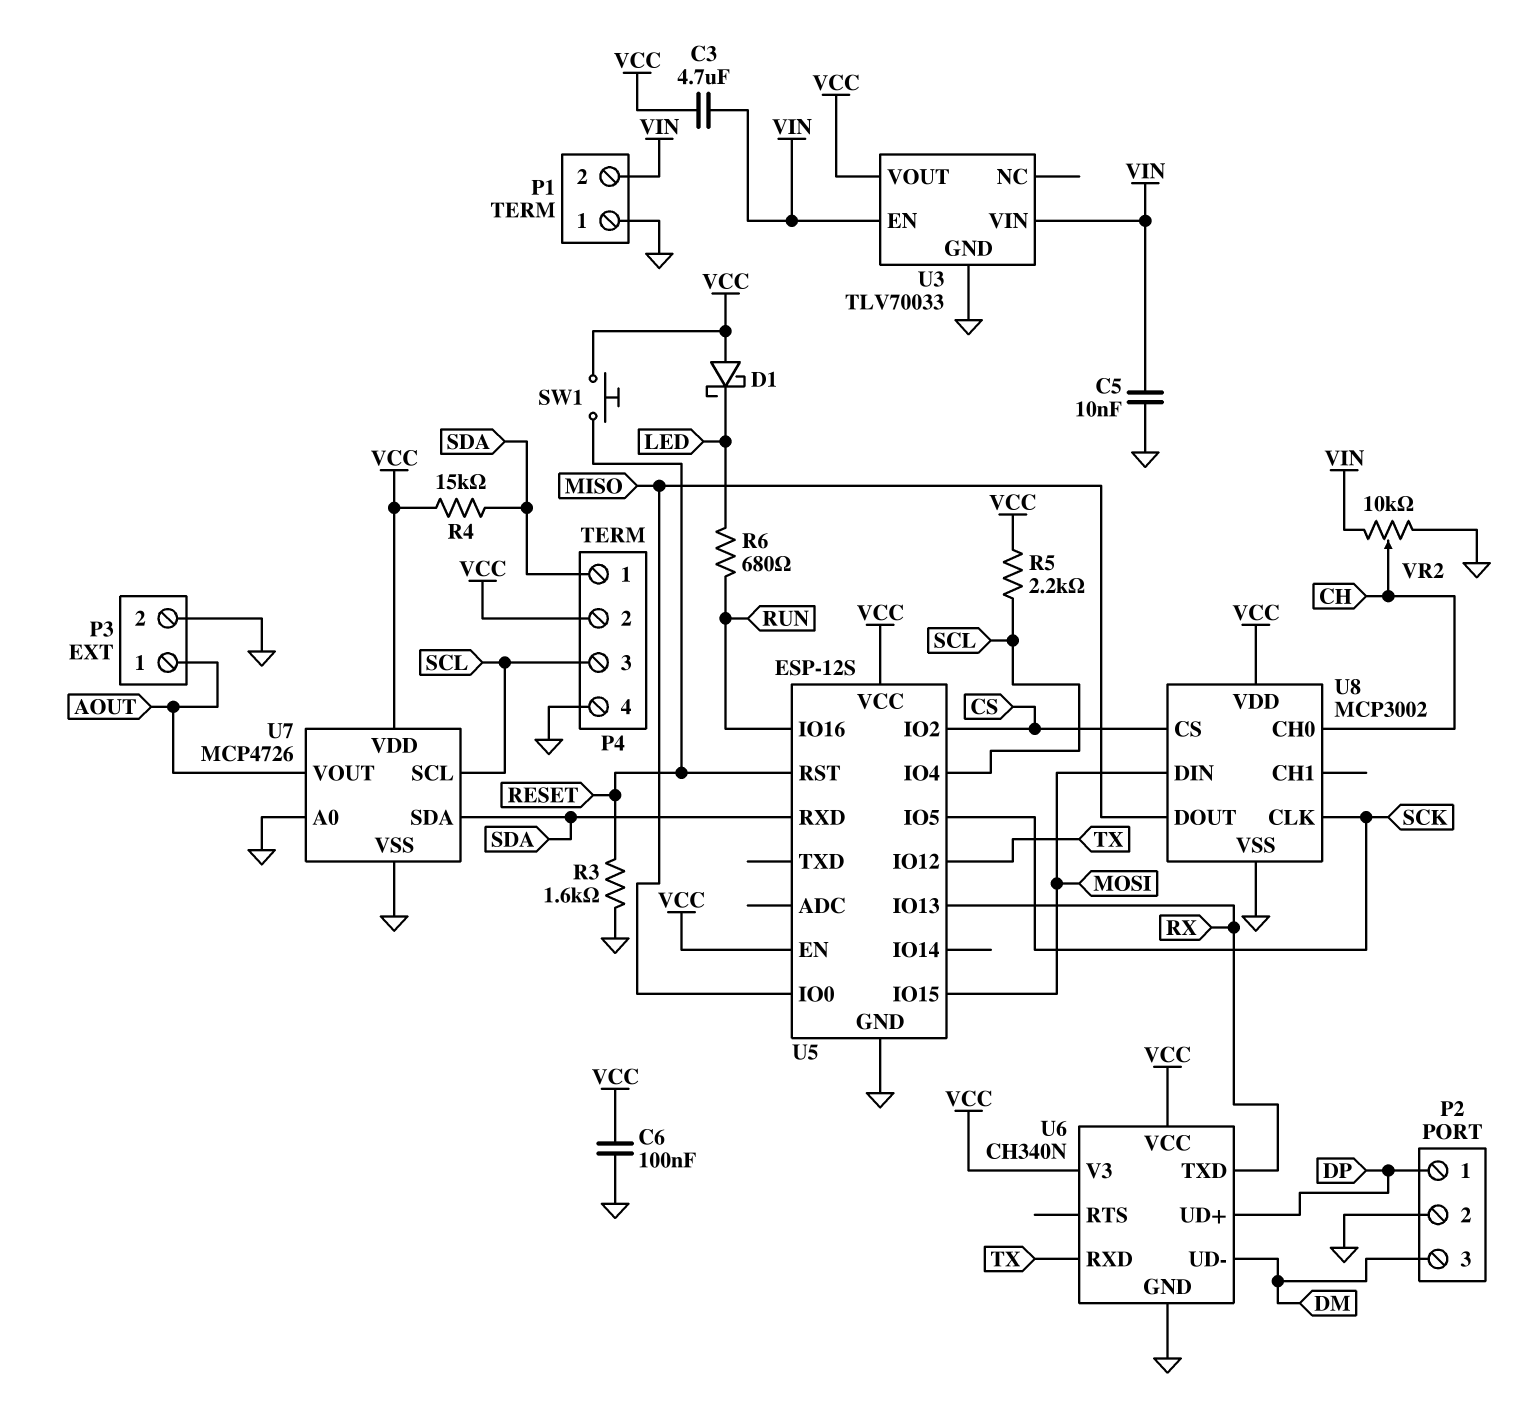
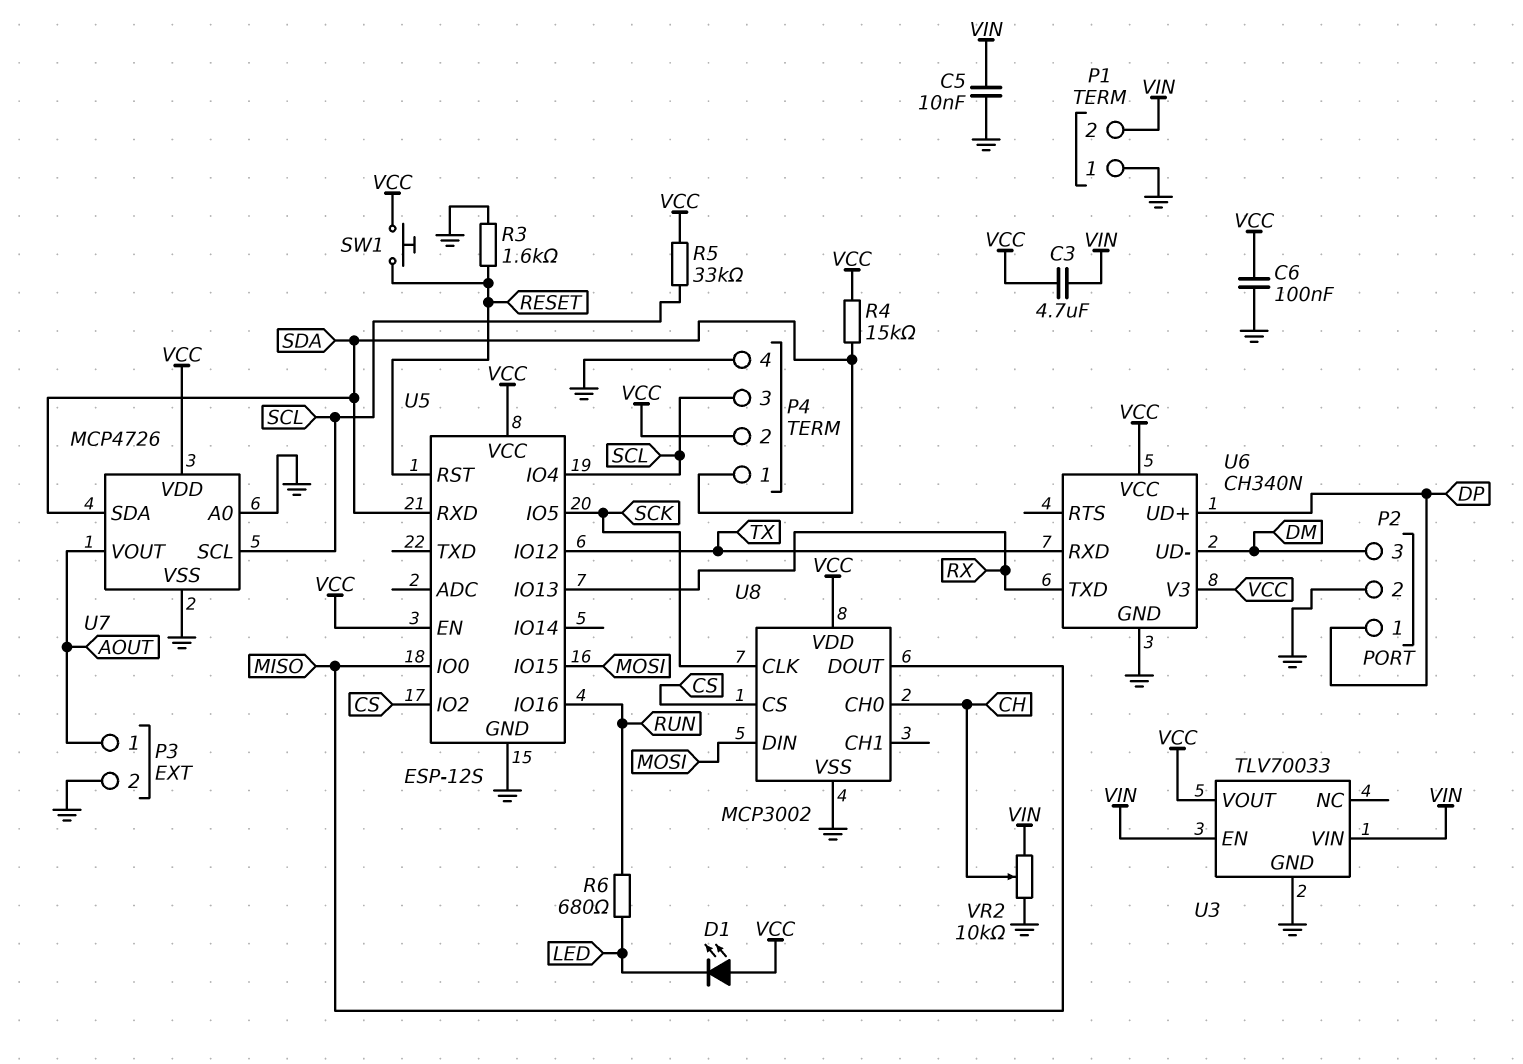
D1: schottky (A VCC, K LED) -> LED (A VCC, K LED)
R5: 2.2k (SCL, VCC) -> 33k (SCL, VCC)

